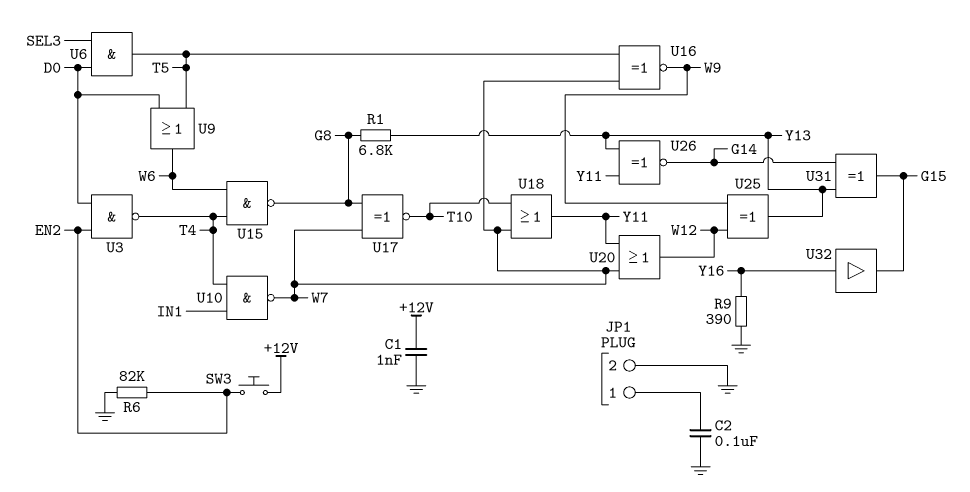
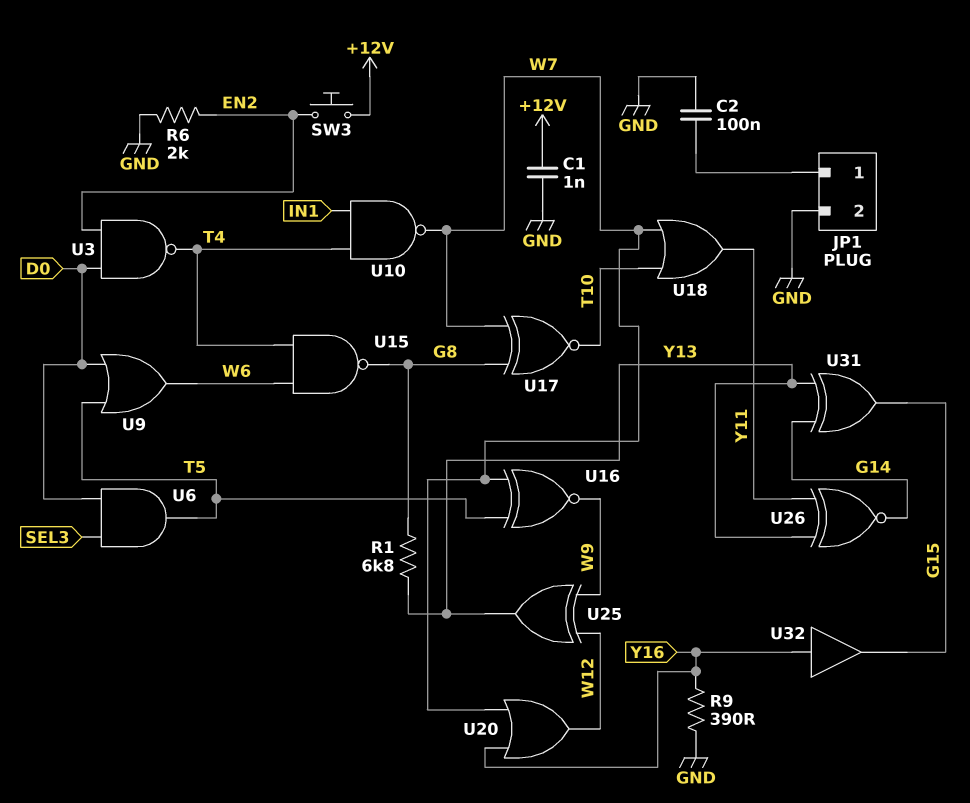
R6: 82k (EN2, GND) -> 2k (EN2, GND)
U20: OR (in W7, in Y11, out W12) -> OR (in W7, in Y16, out W12)

